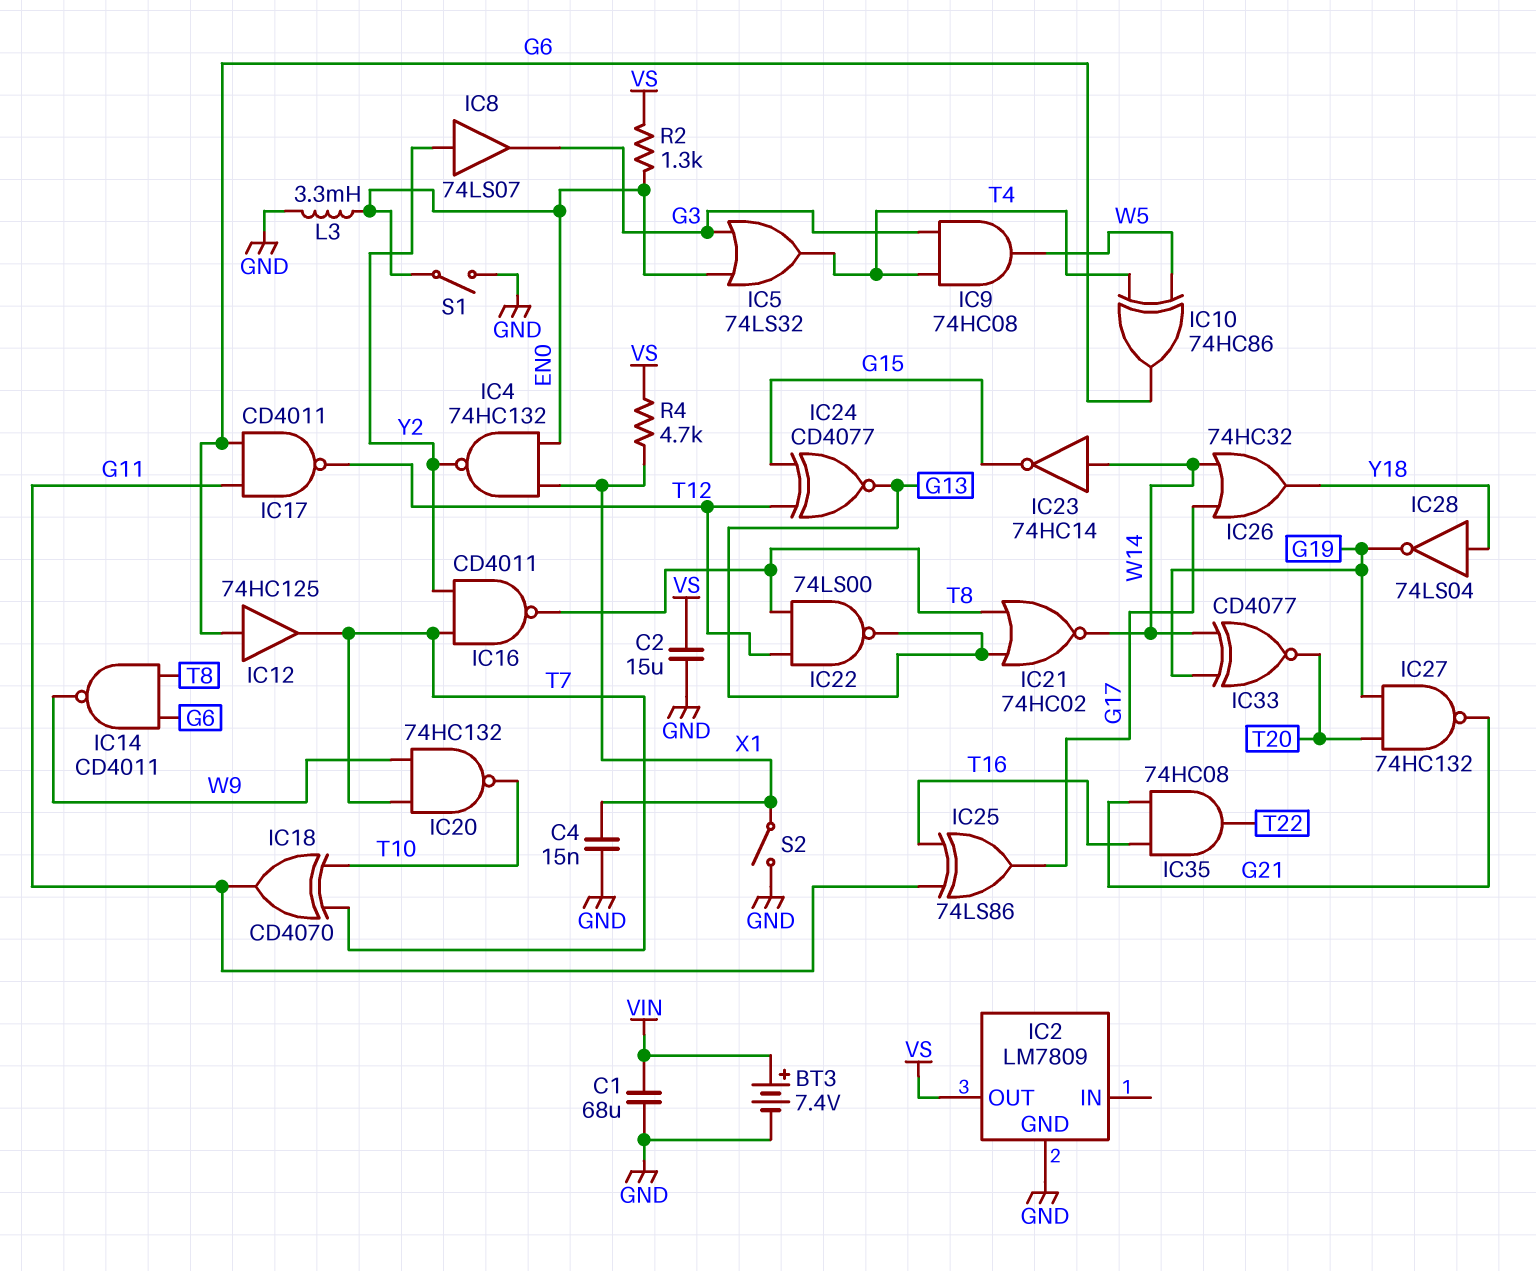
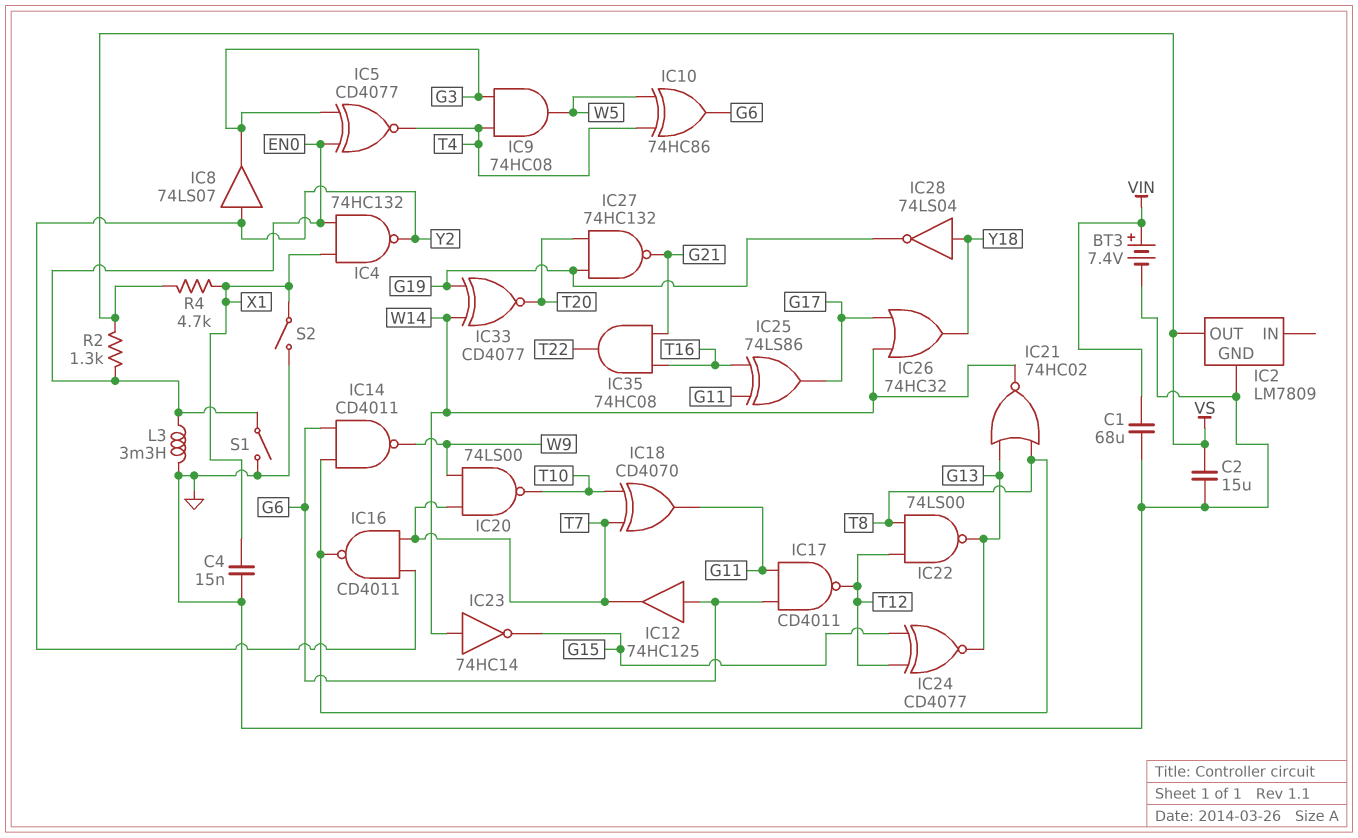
IC5: OR 74LS32 (in EN0, in G3, out T4) -> XNOR CD4077 (in EN0, in G3, out T4)
IC20: NAND 74HC132 (in T7, in W9, out T10) -> NAND 74LS00 (in T7, in W9, out T10)

